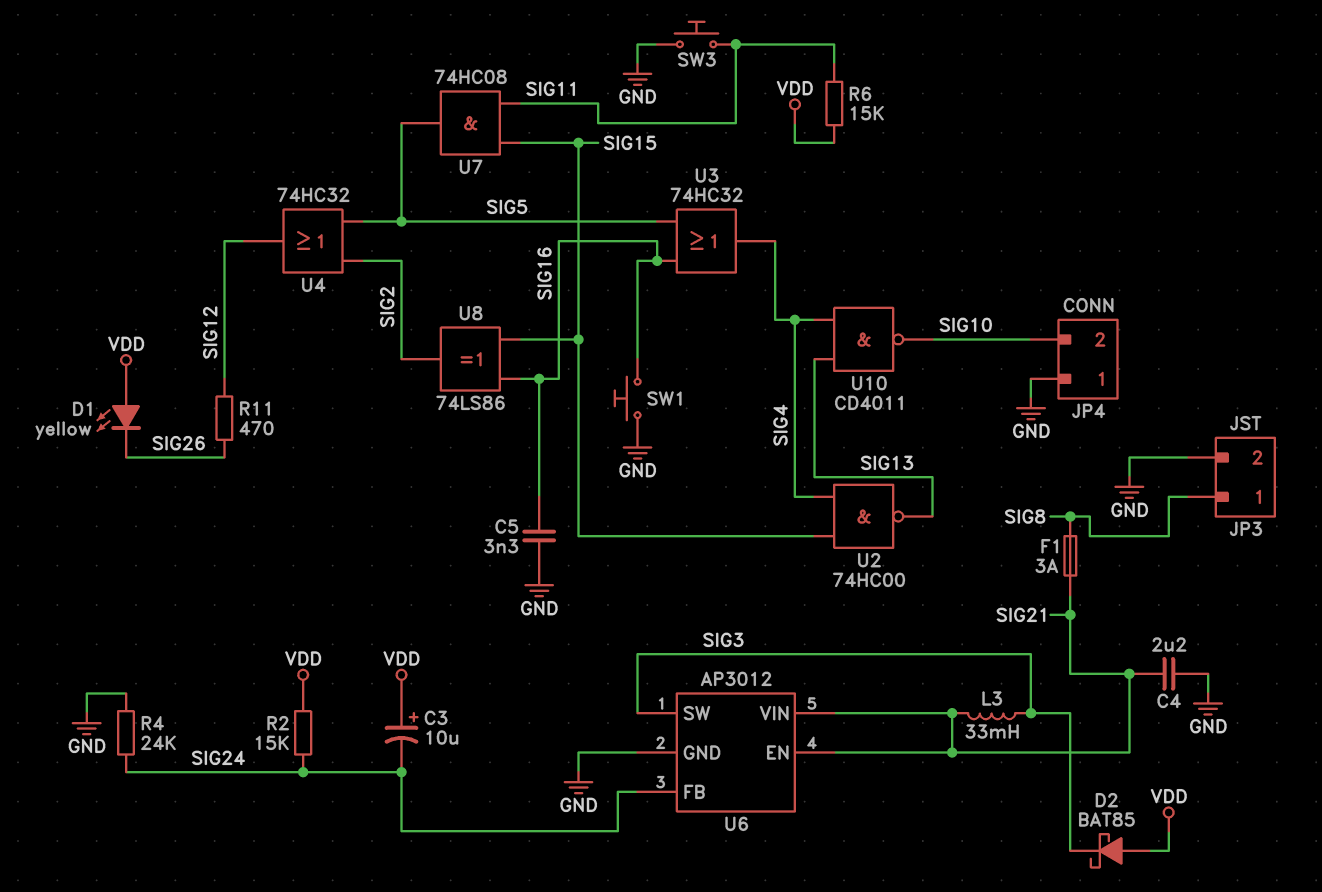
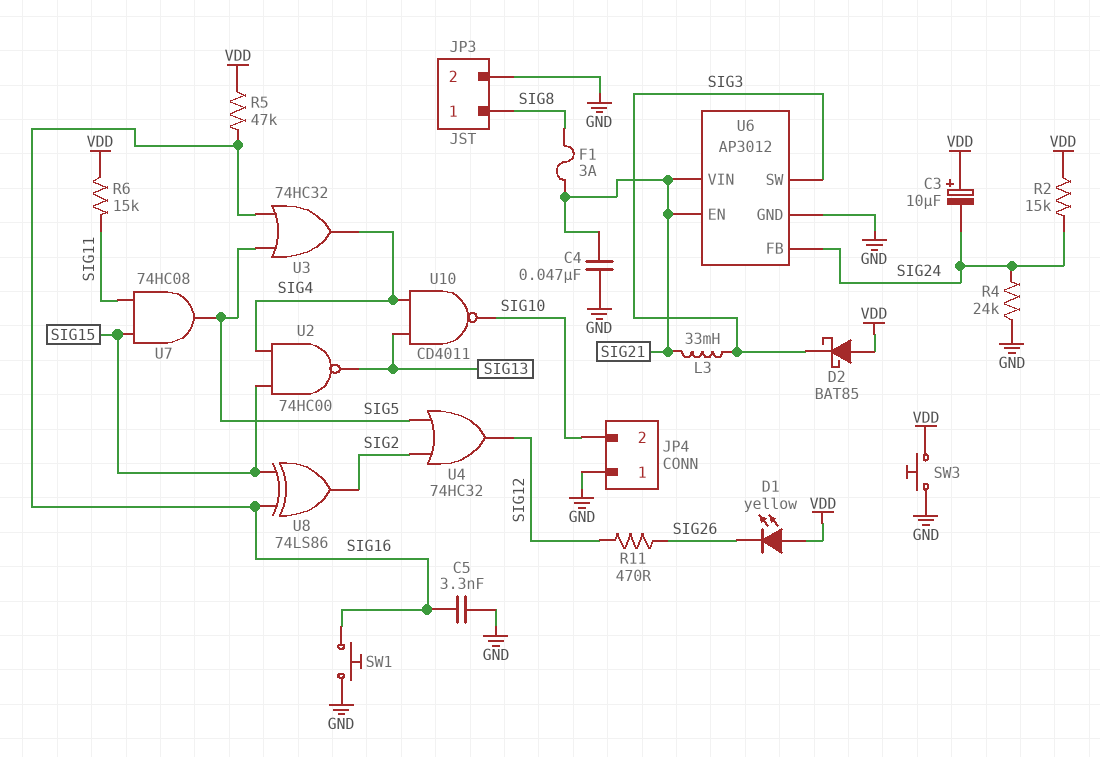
C4: 2.2uF (GND, SIG21) -> 47nF (GND, SIG21)
R5: none -> 47k (SIG16, VDD)
SW3: button (GND, SIG11) -> button (GND, VDD)

